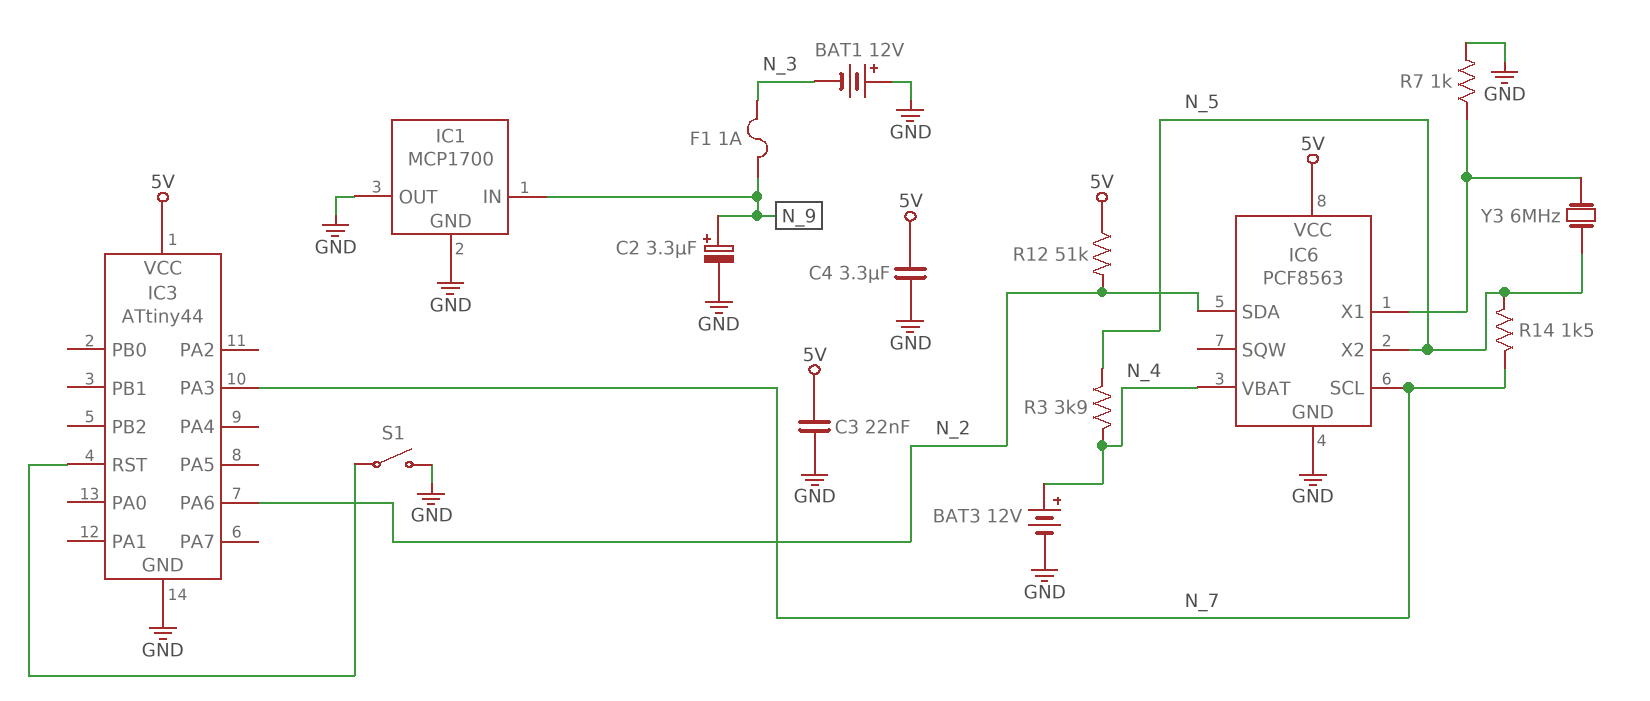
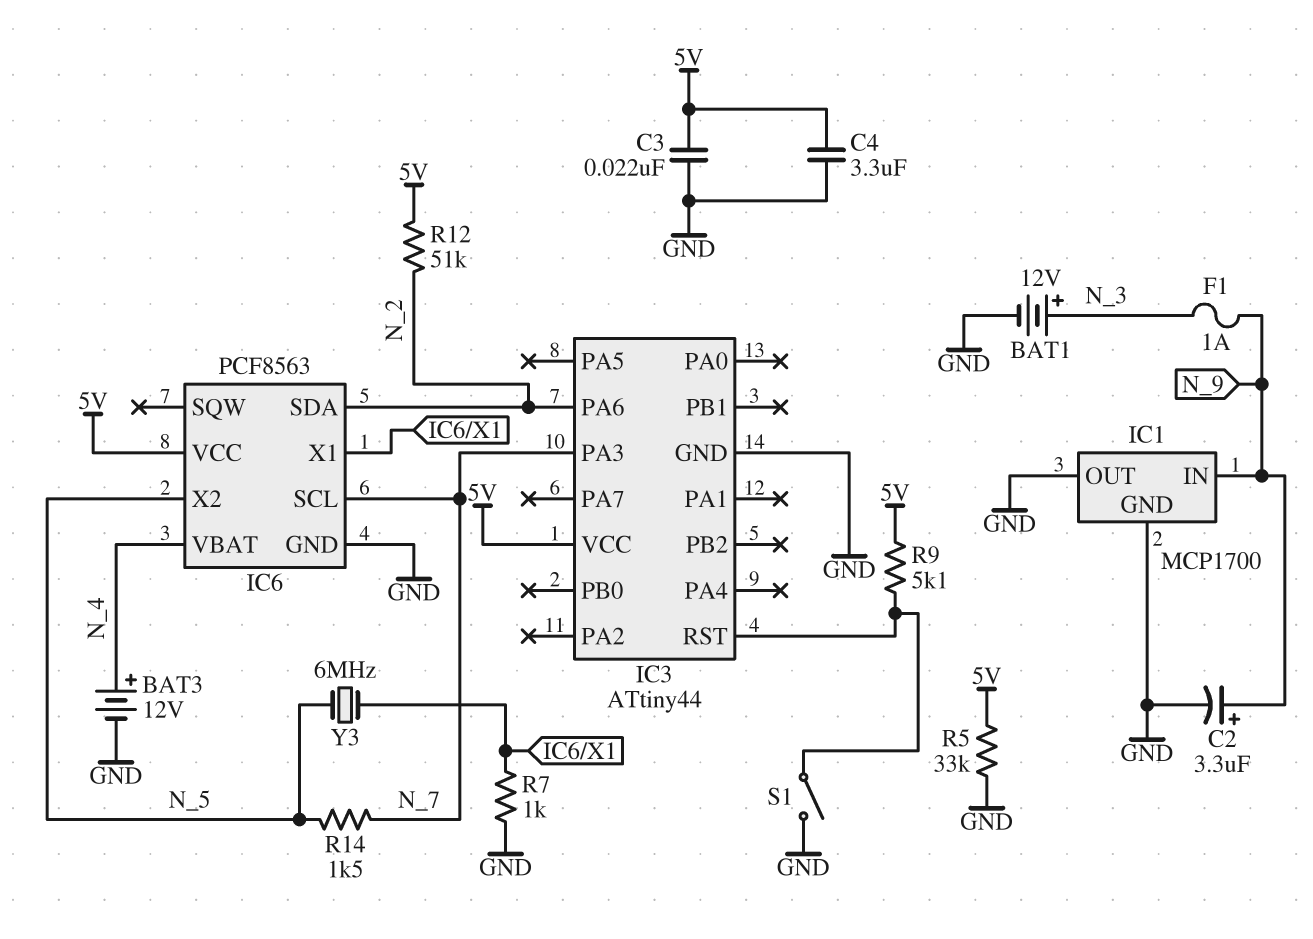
BAT1: 12V (plus GND, minus N_3) -> 12V (plus N_3, minus GND)
R3: 3.9k (N_4, N_5) -> none
R5: none -> 33k (5V, GND)
R9: none -> 5.1k (5V, IC3/RST)

